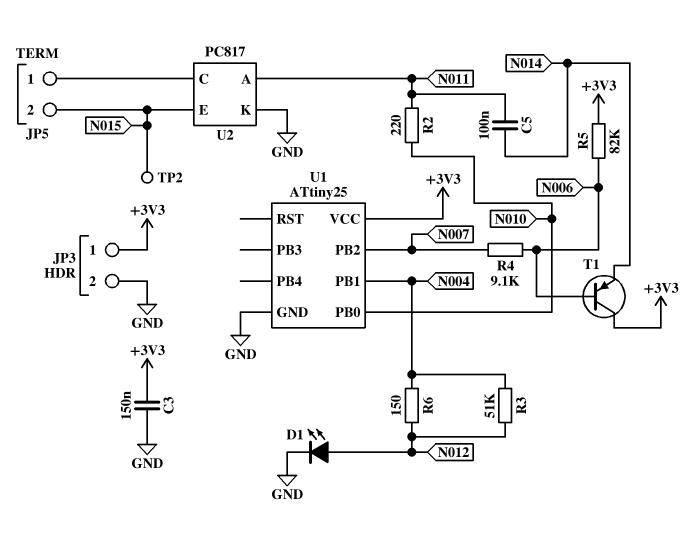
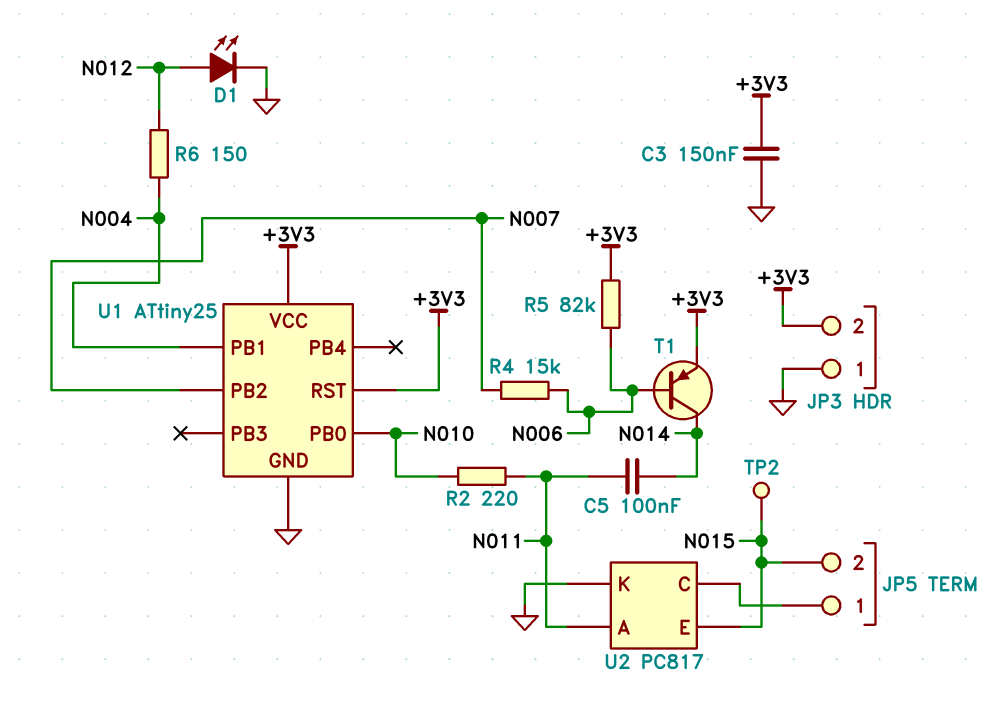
JP3 pin 1: +3V3 -> GND
JP3 pin 2: GND -> +3V3
R3: 51k (N004, N012) -> none
R4: 9.1k (N006, N007) -> 15k (N006, N007)
T1: PNP (B N006, C +3V3, E N014) -> PNP (B N006, C N014, E +3V3)
U1 pin RST: none -> +3V3

